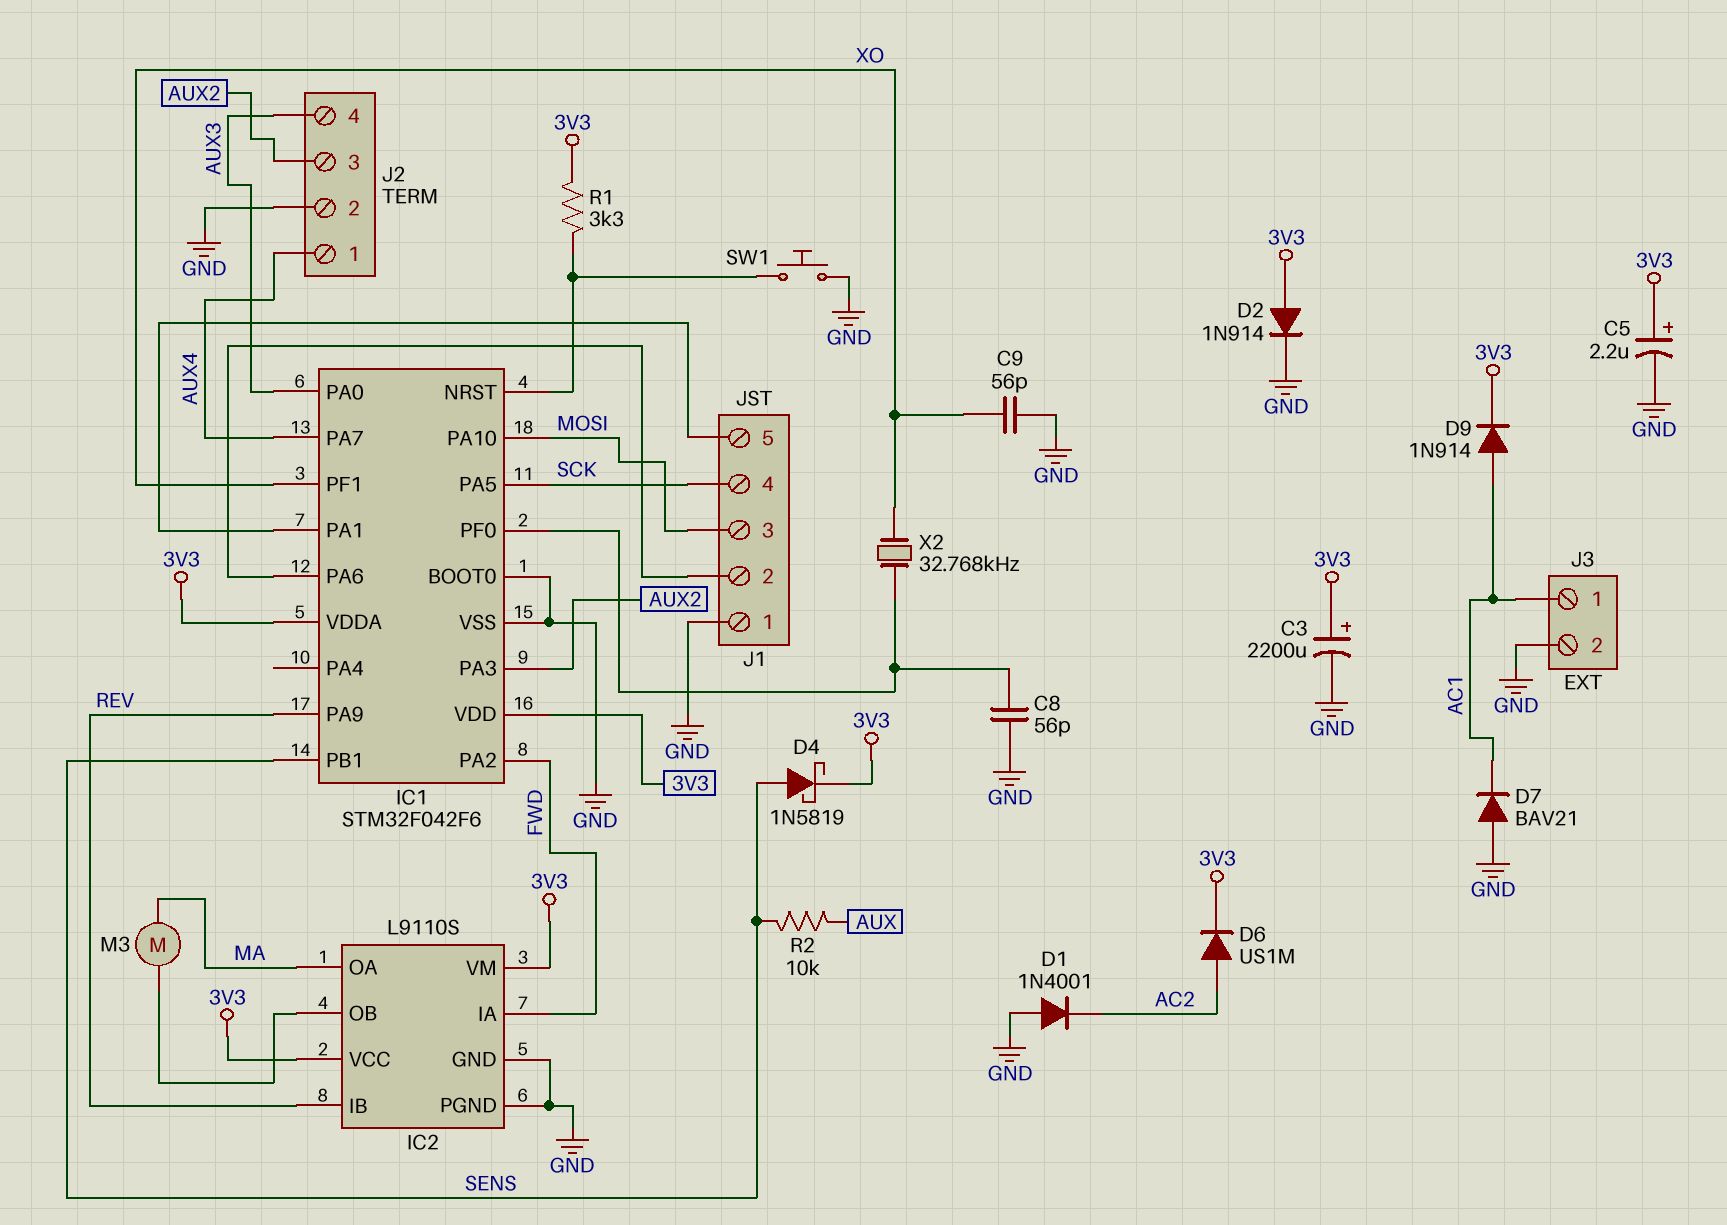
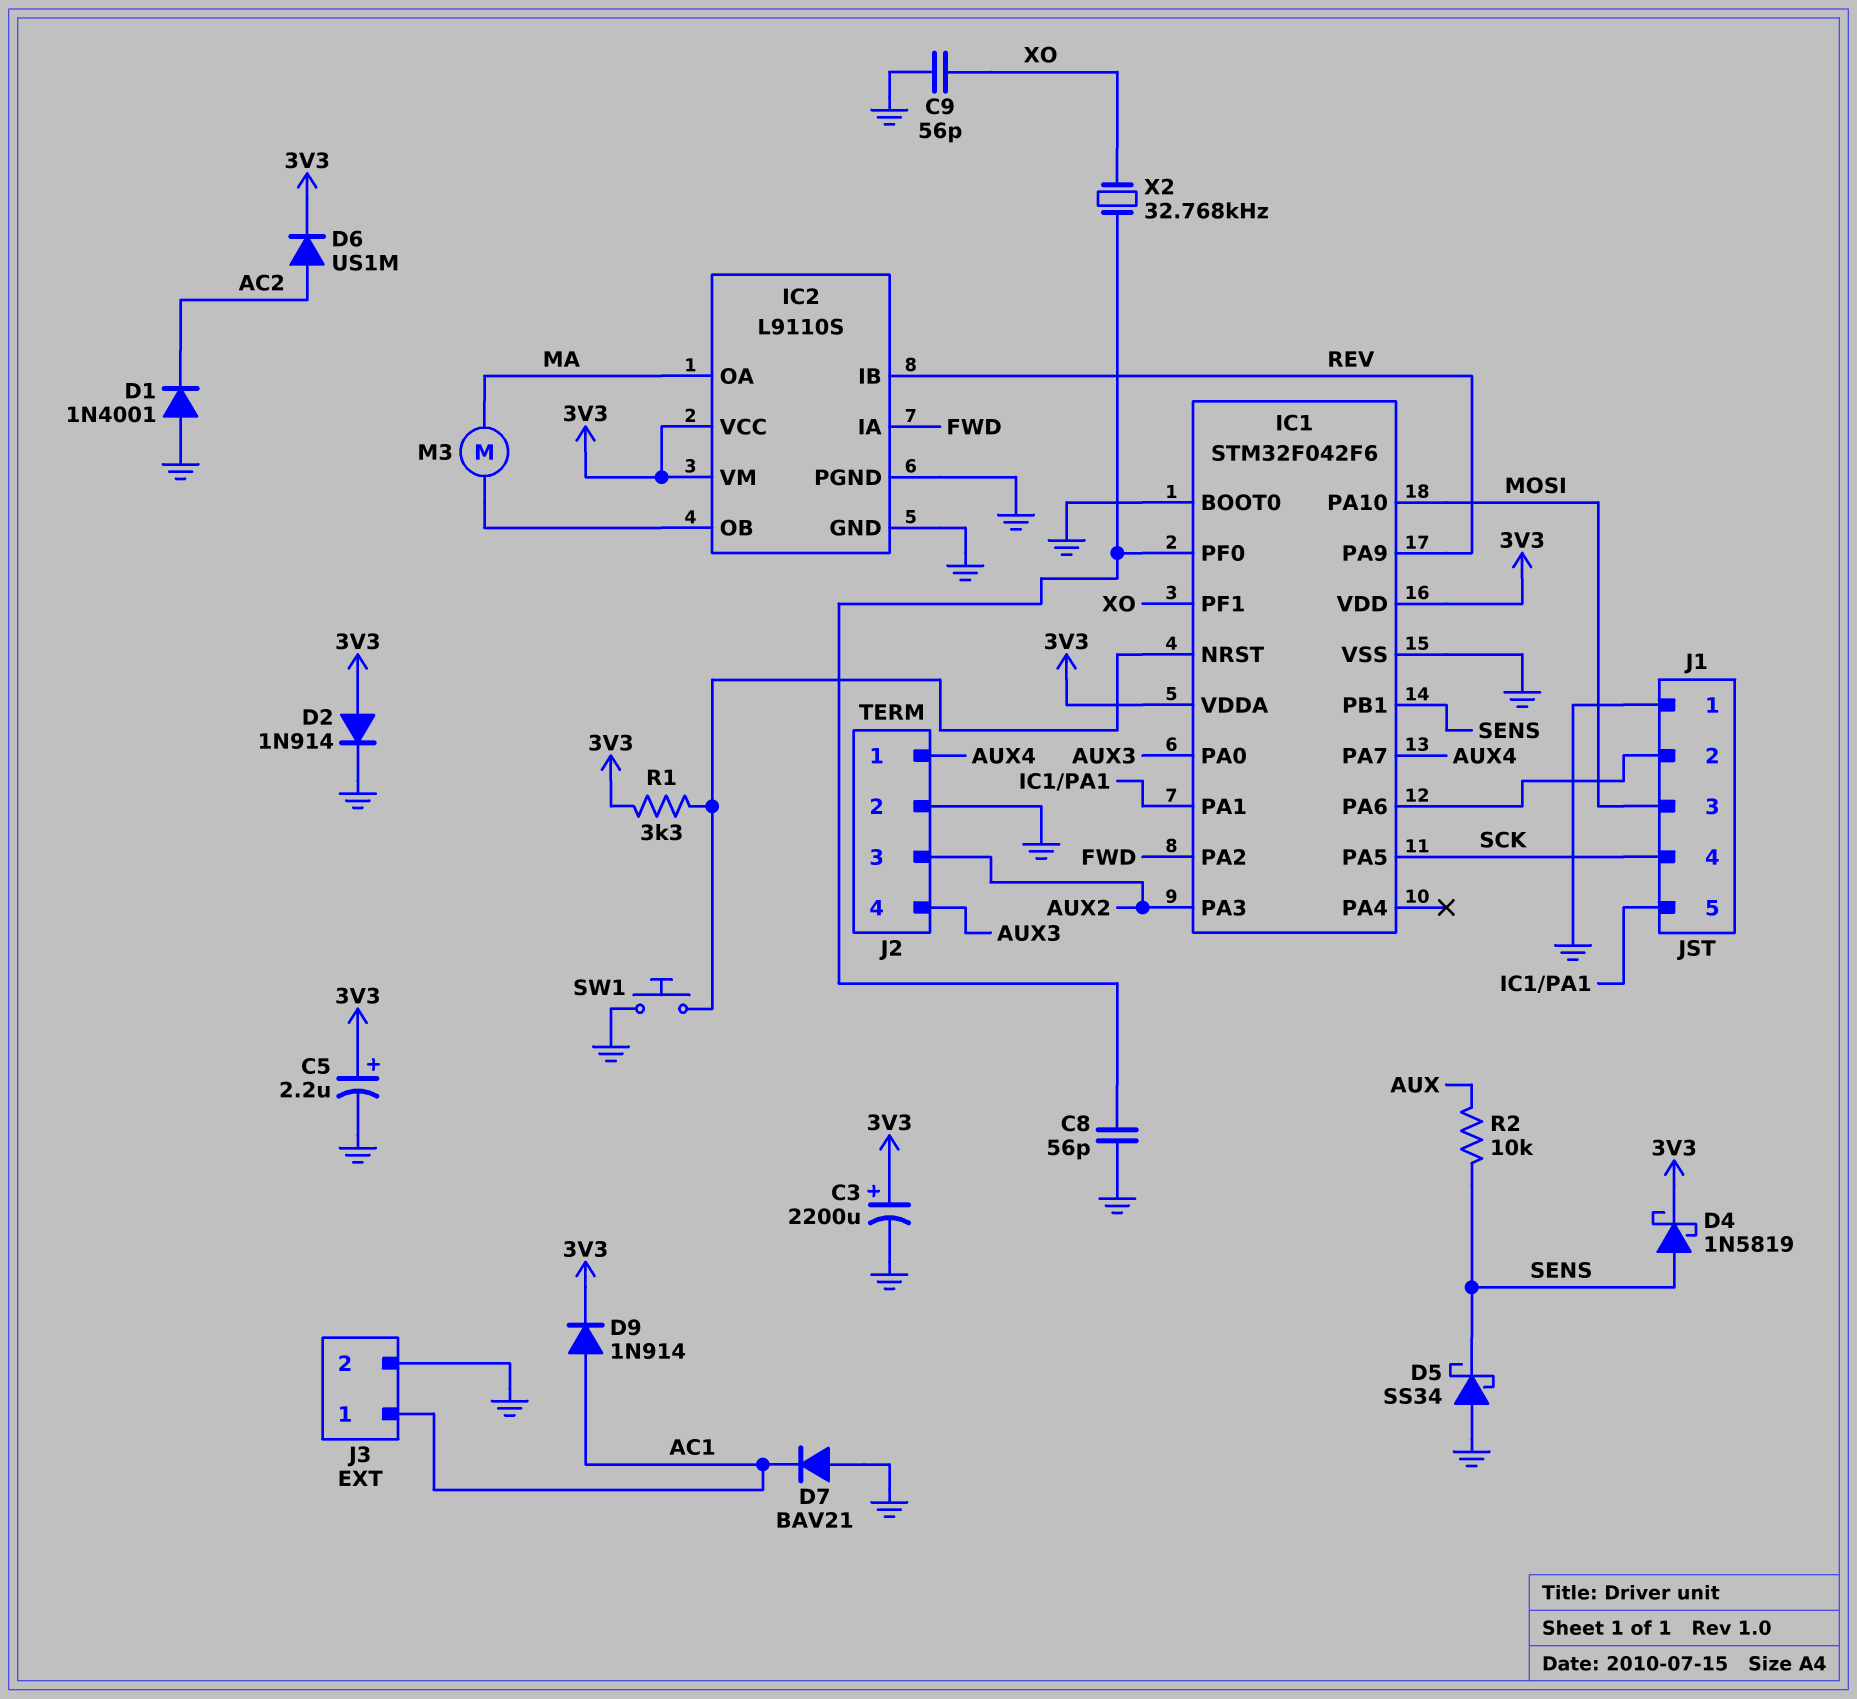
D5: none -> schottky SS34 (A GND, K SENS)

